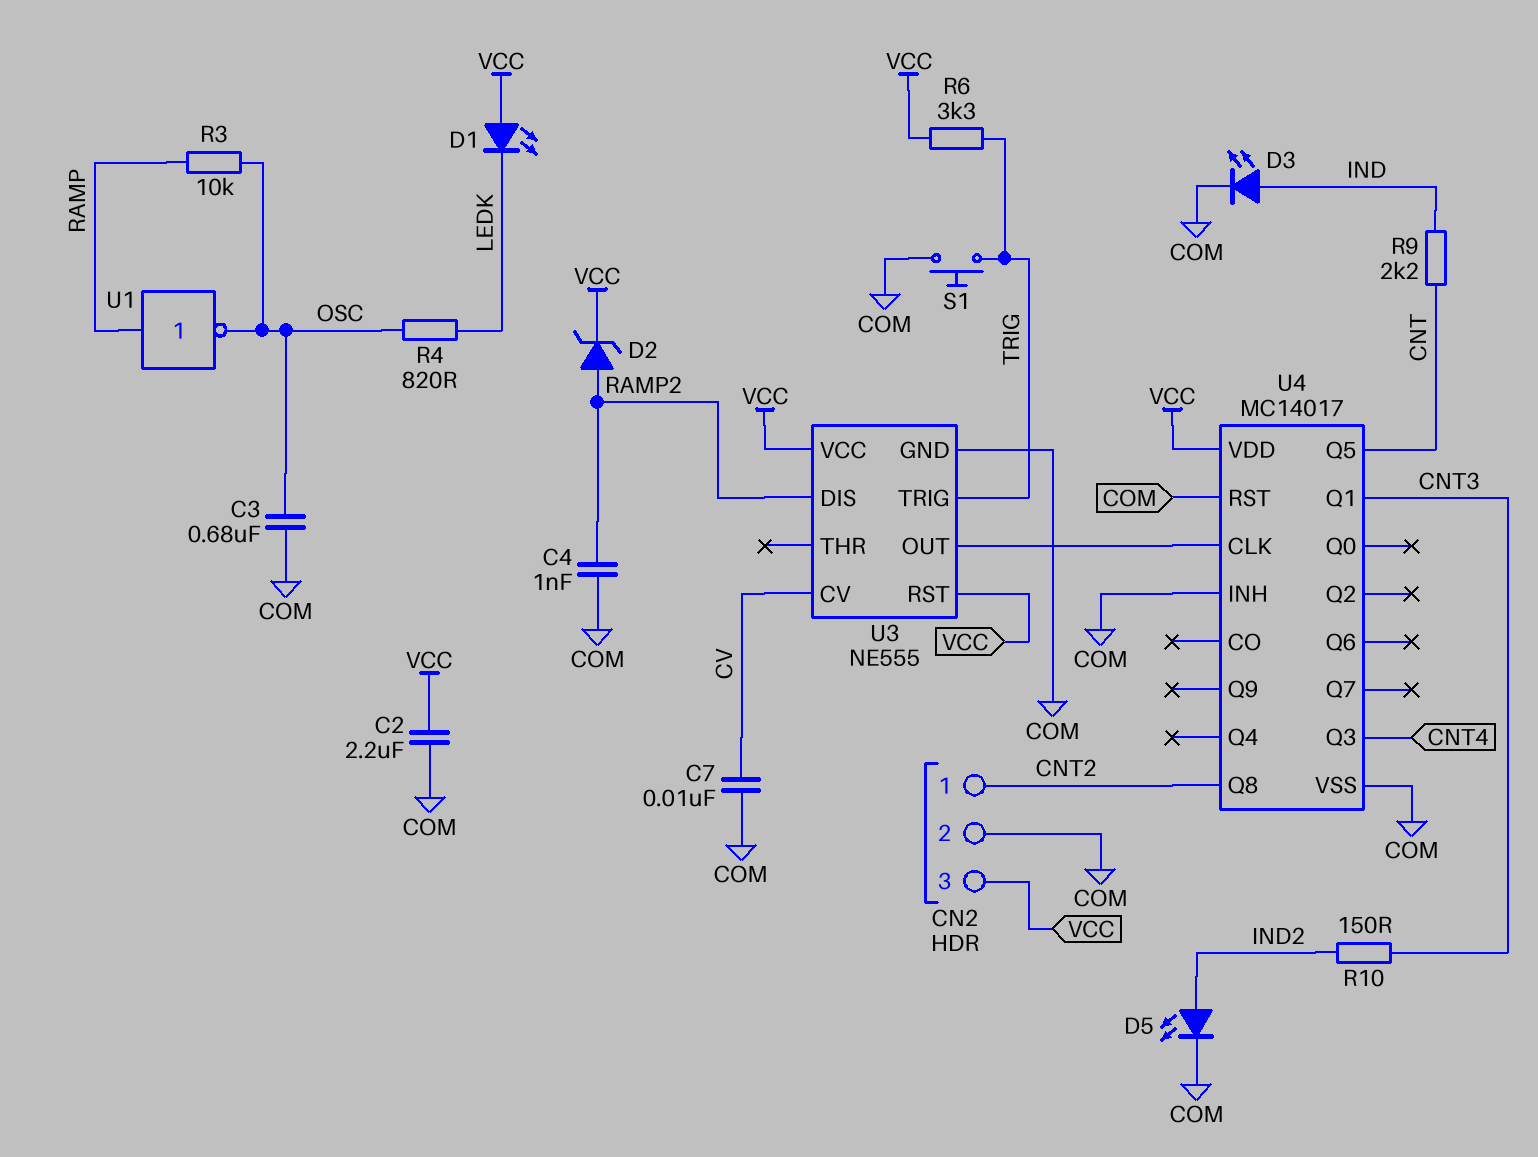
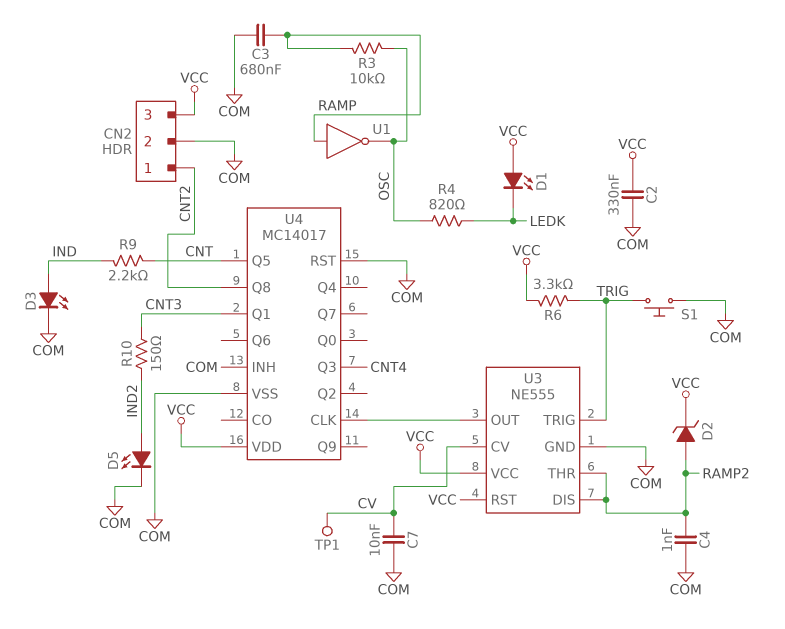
C2: 2.2uF (COM, VCC) -> 330nF (COM, VCC)
C3: 680nF (COM, OSC) -> 680nF (COM, RAMP)
TP1: none -> test point (CV)
U3 pin THR: none -> RAMP2

